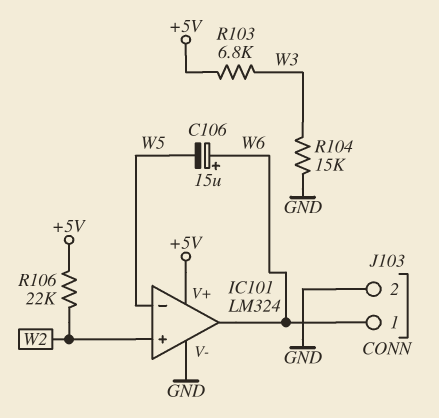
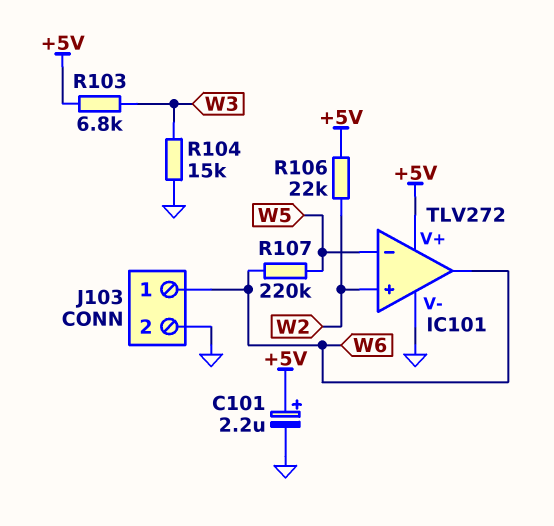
C101: none -> 2.2uF (plus +5V, minus GND)
C106: 15uF (plus W6, minus W5) -> none
IC101: LM324 -> TLV272
R107: none -> 220k (W5, W6)

